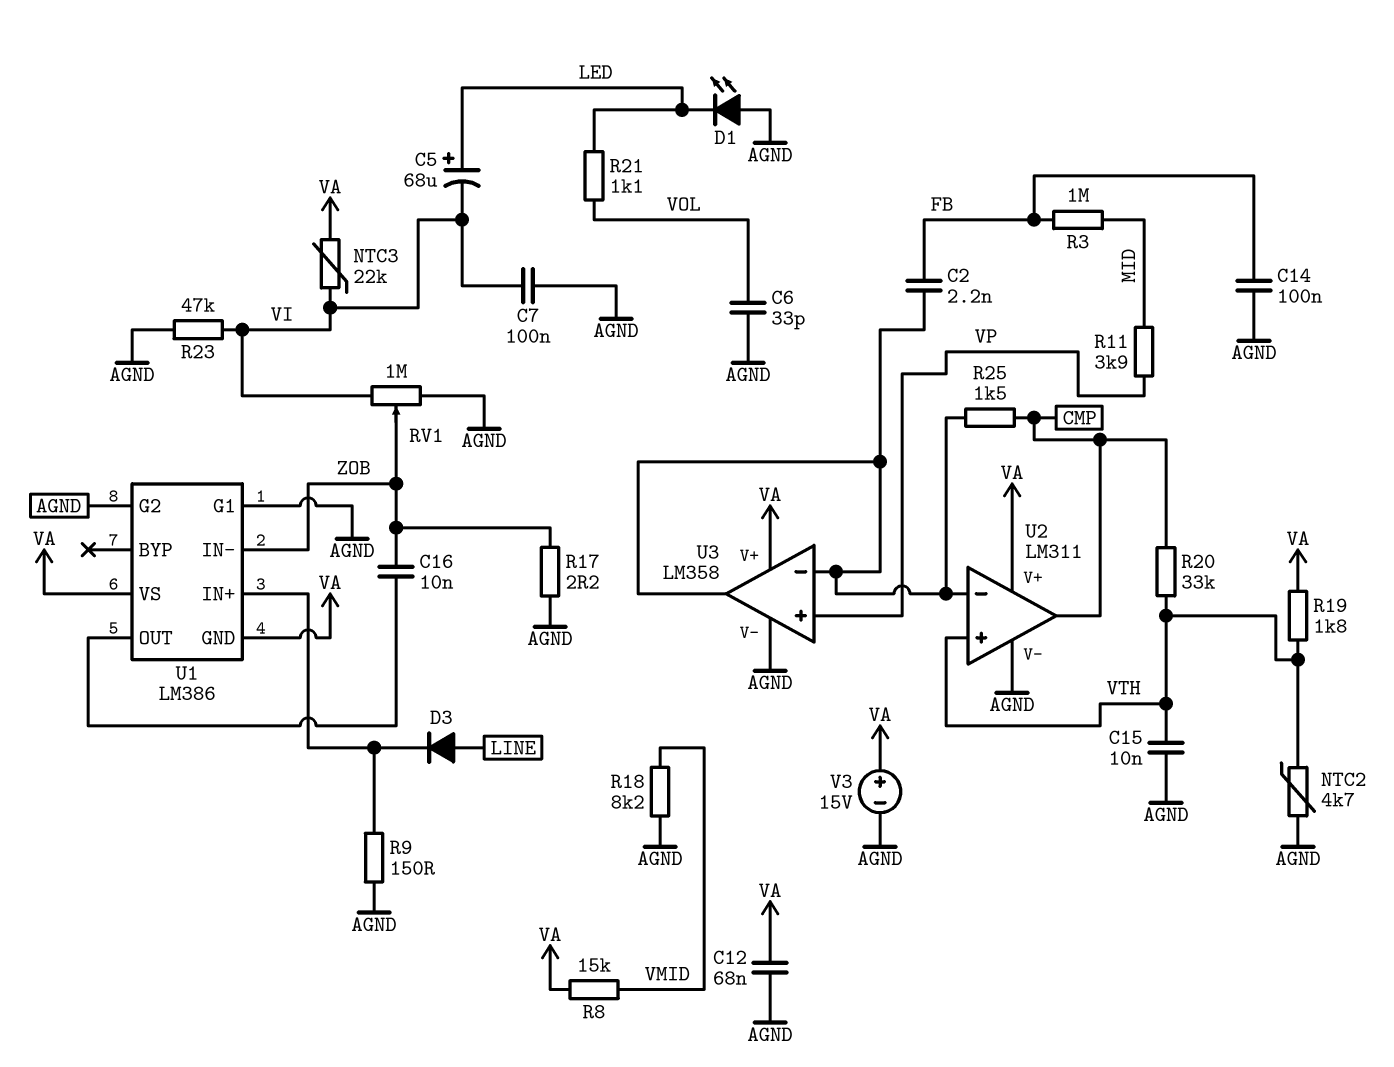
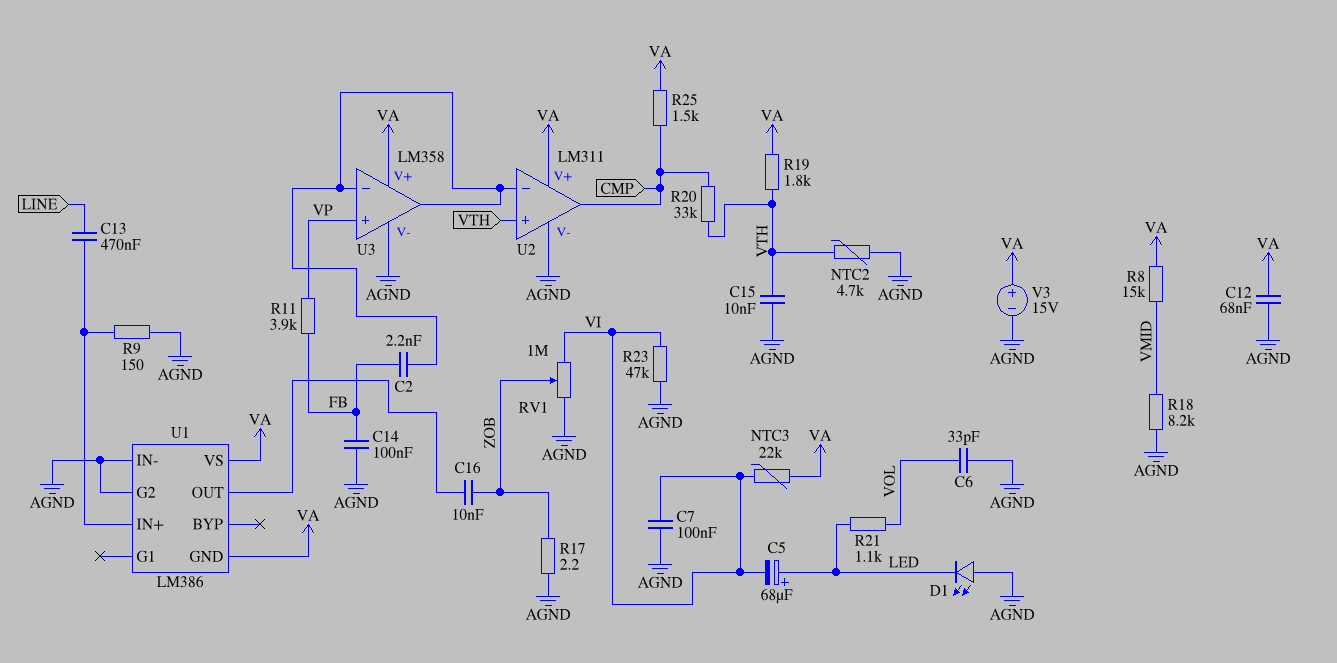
C13: none -> 470nF (LINE, U1/IN+)
D3: diode (A LINE, K U1/IN+) -> none
R3: 1M (FB, MID) -> none
R11: 3.9k (MID, VP) -> 3.9k (FB, VP)
R25: 1.5k (CMP, U2/in-) -> 1.5k (CMP, VA)
U1 pin G1: AGND -> none
U1 pin IN-: ZOB -> AGND

